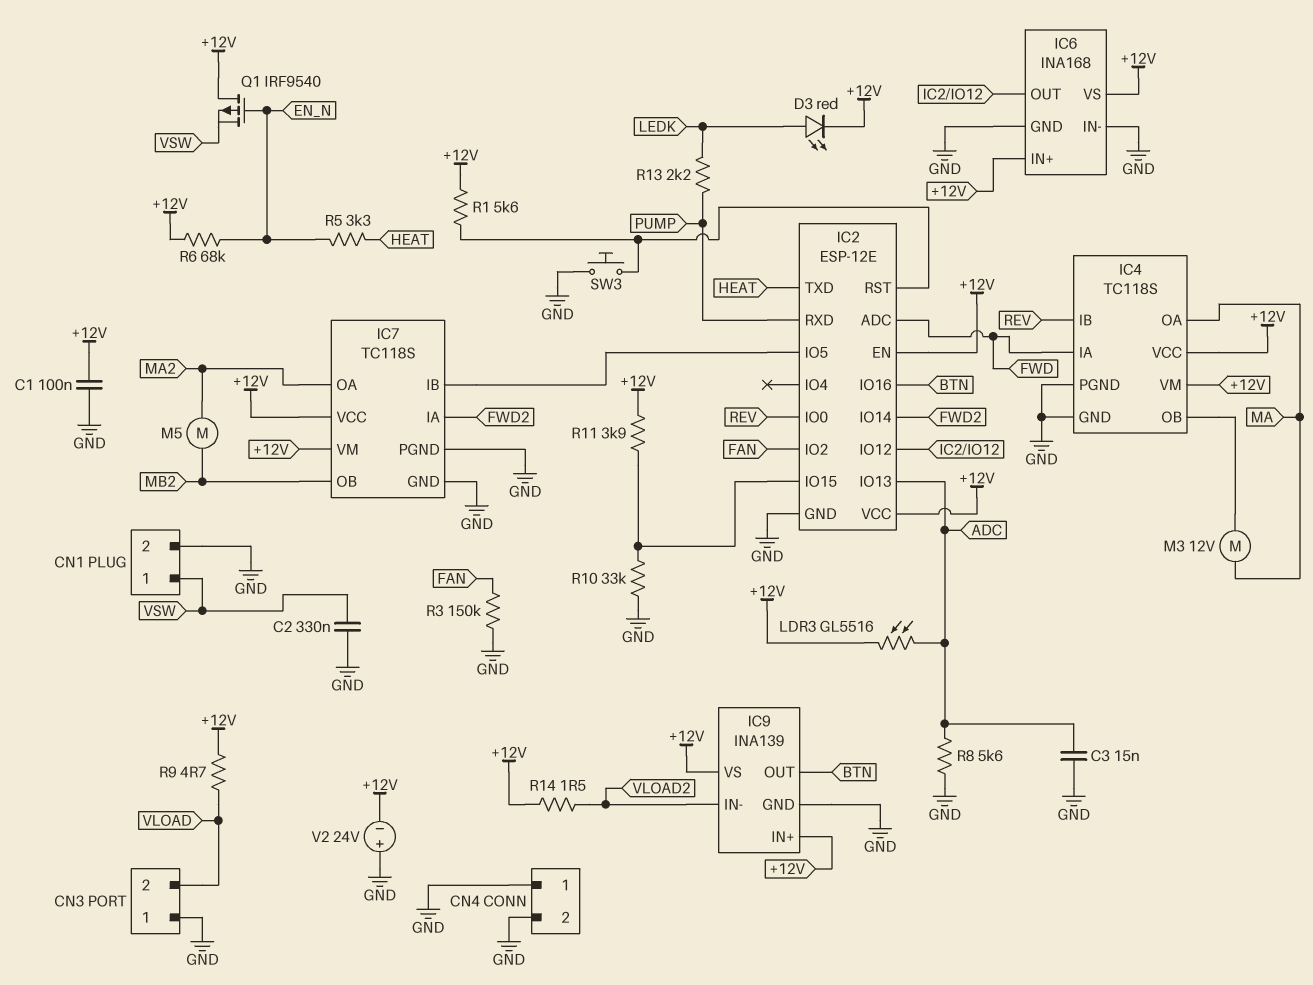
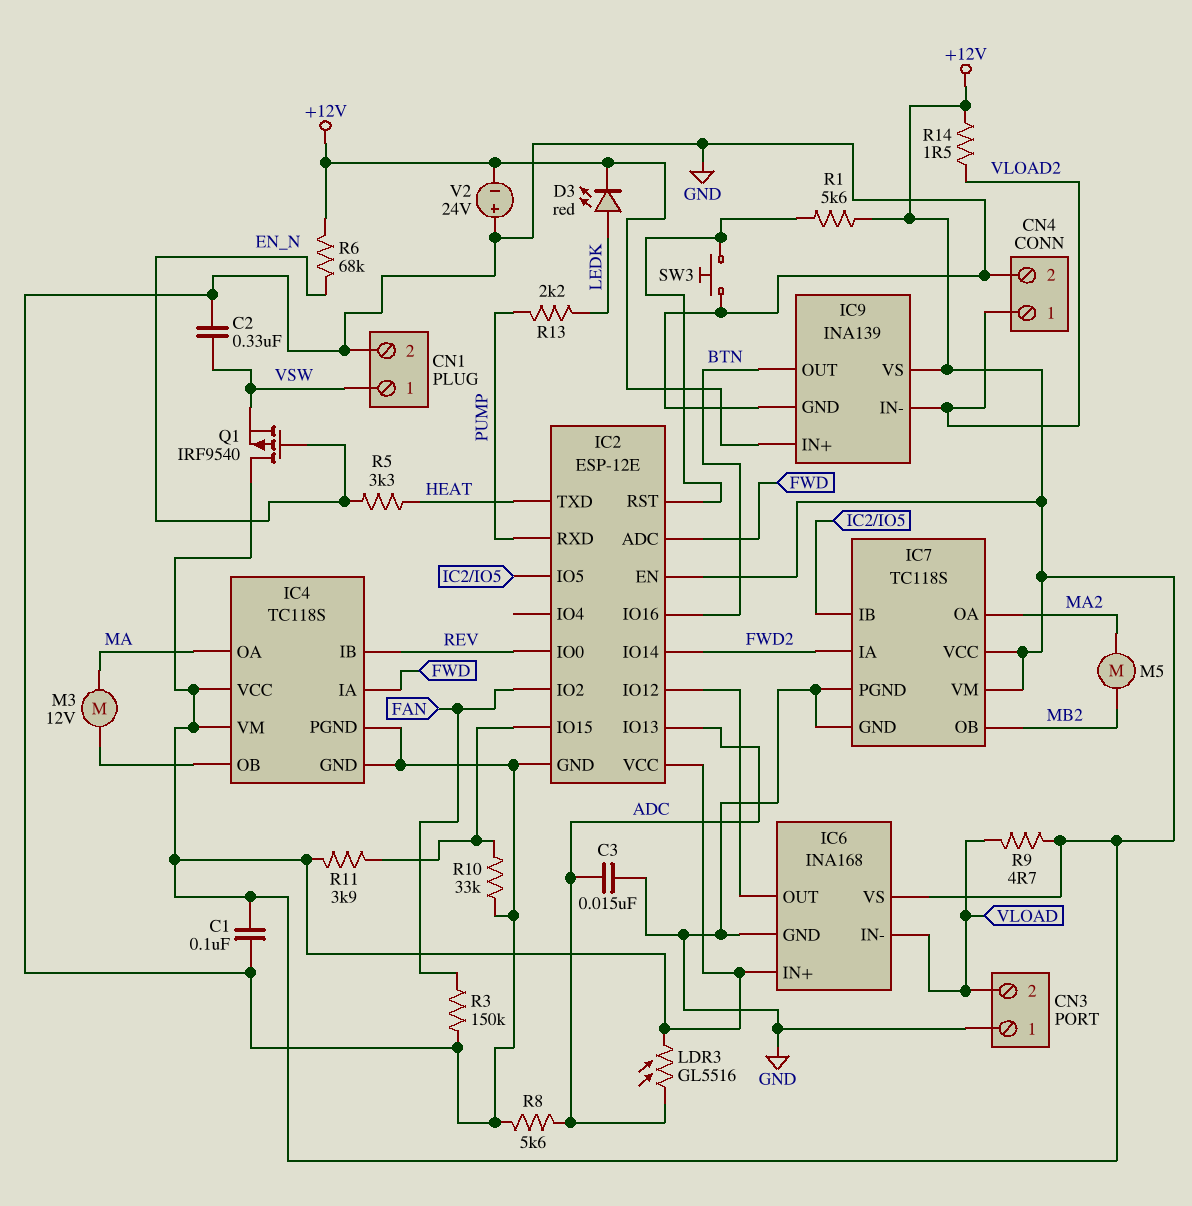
CN4 pin 1: GND -> VLOAD2
IC6 pin IN-: GND -> VLOAD

